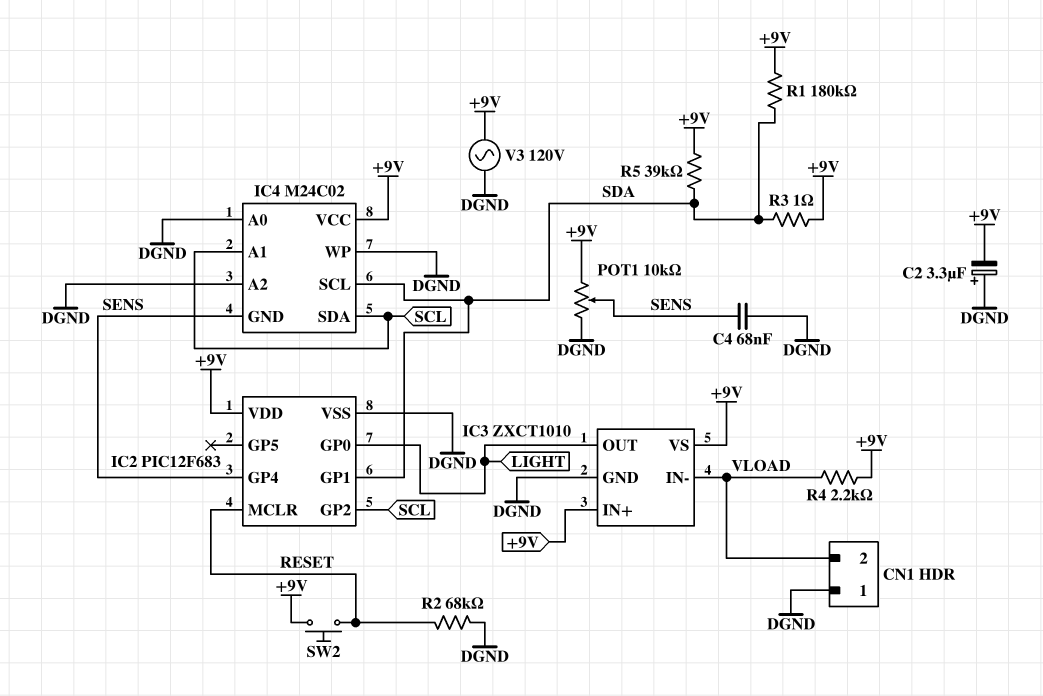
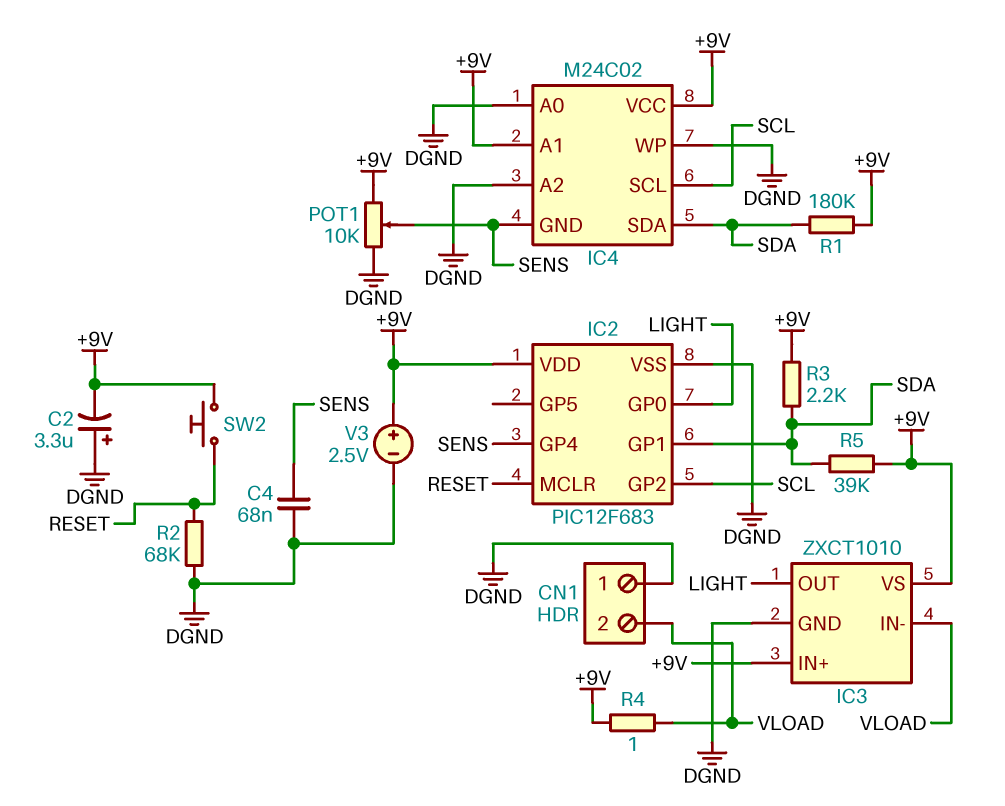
IC4 pin A1: SCL -> +9V
IC4 pin SCL: SDA -> SCL
IC4 pin SDA: SCL -> SDA
R3: 1 (+9V, SDA) -> 2.2k (+9V, SDA)
R4: 2.2k (+9V, VLOAD) -> 1 (+9V, VLOAD)
V3: AC 120V (+9V, DGND) -> 2.5V (plus +9V, minus DGND)

